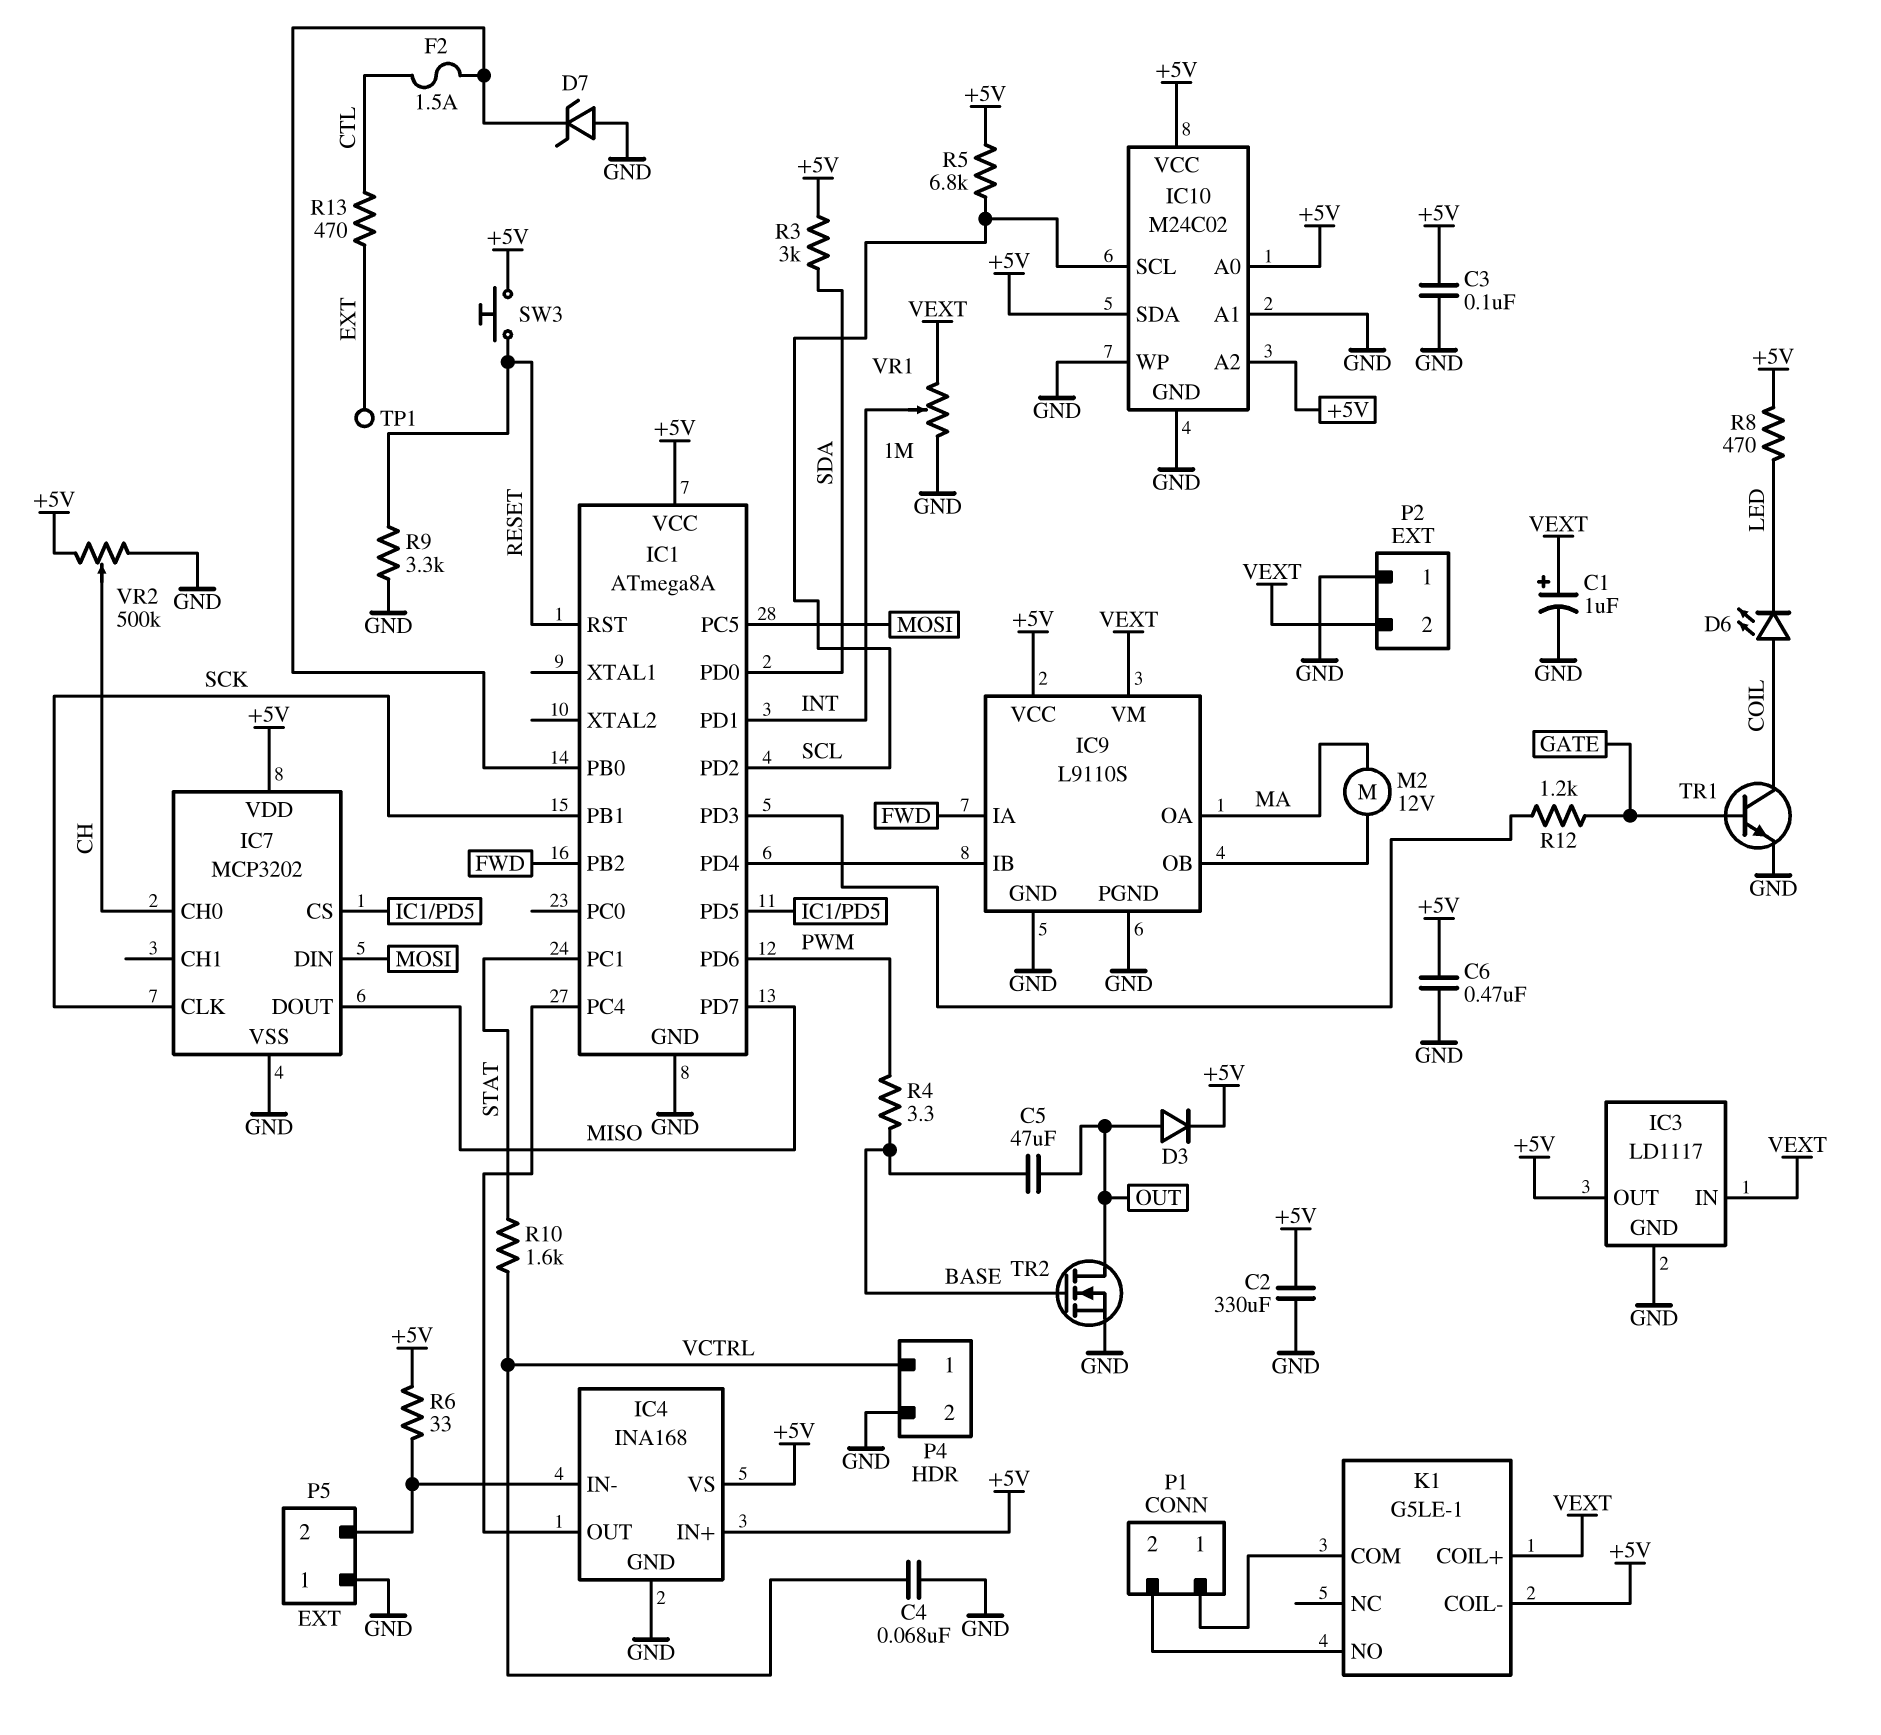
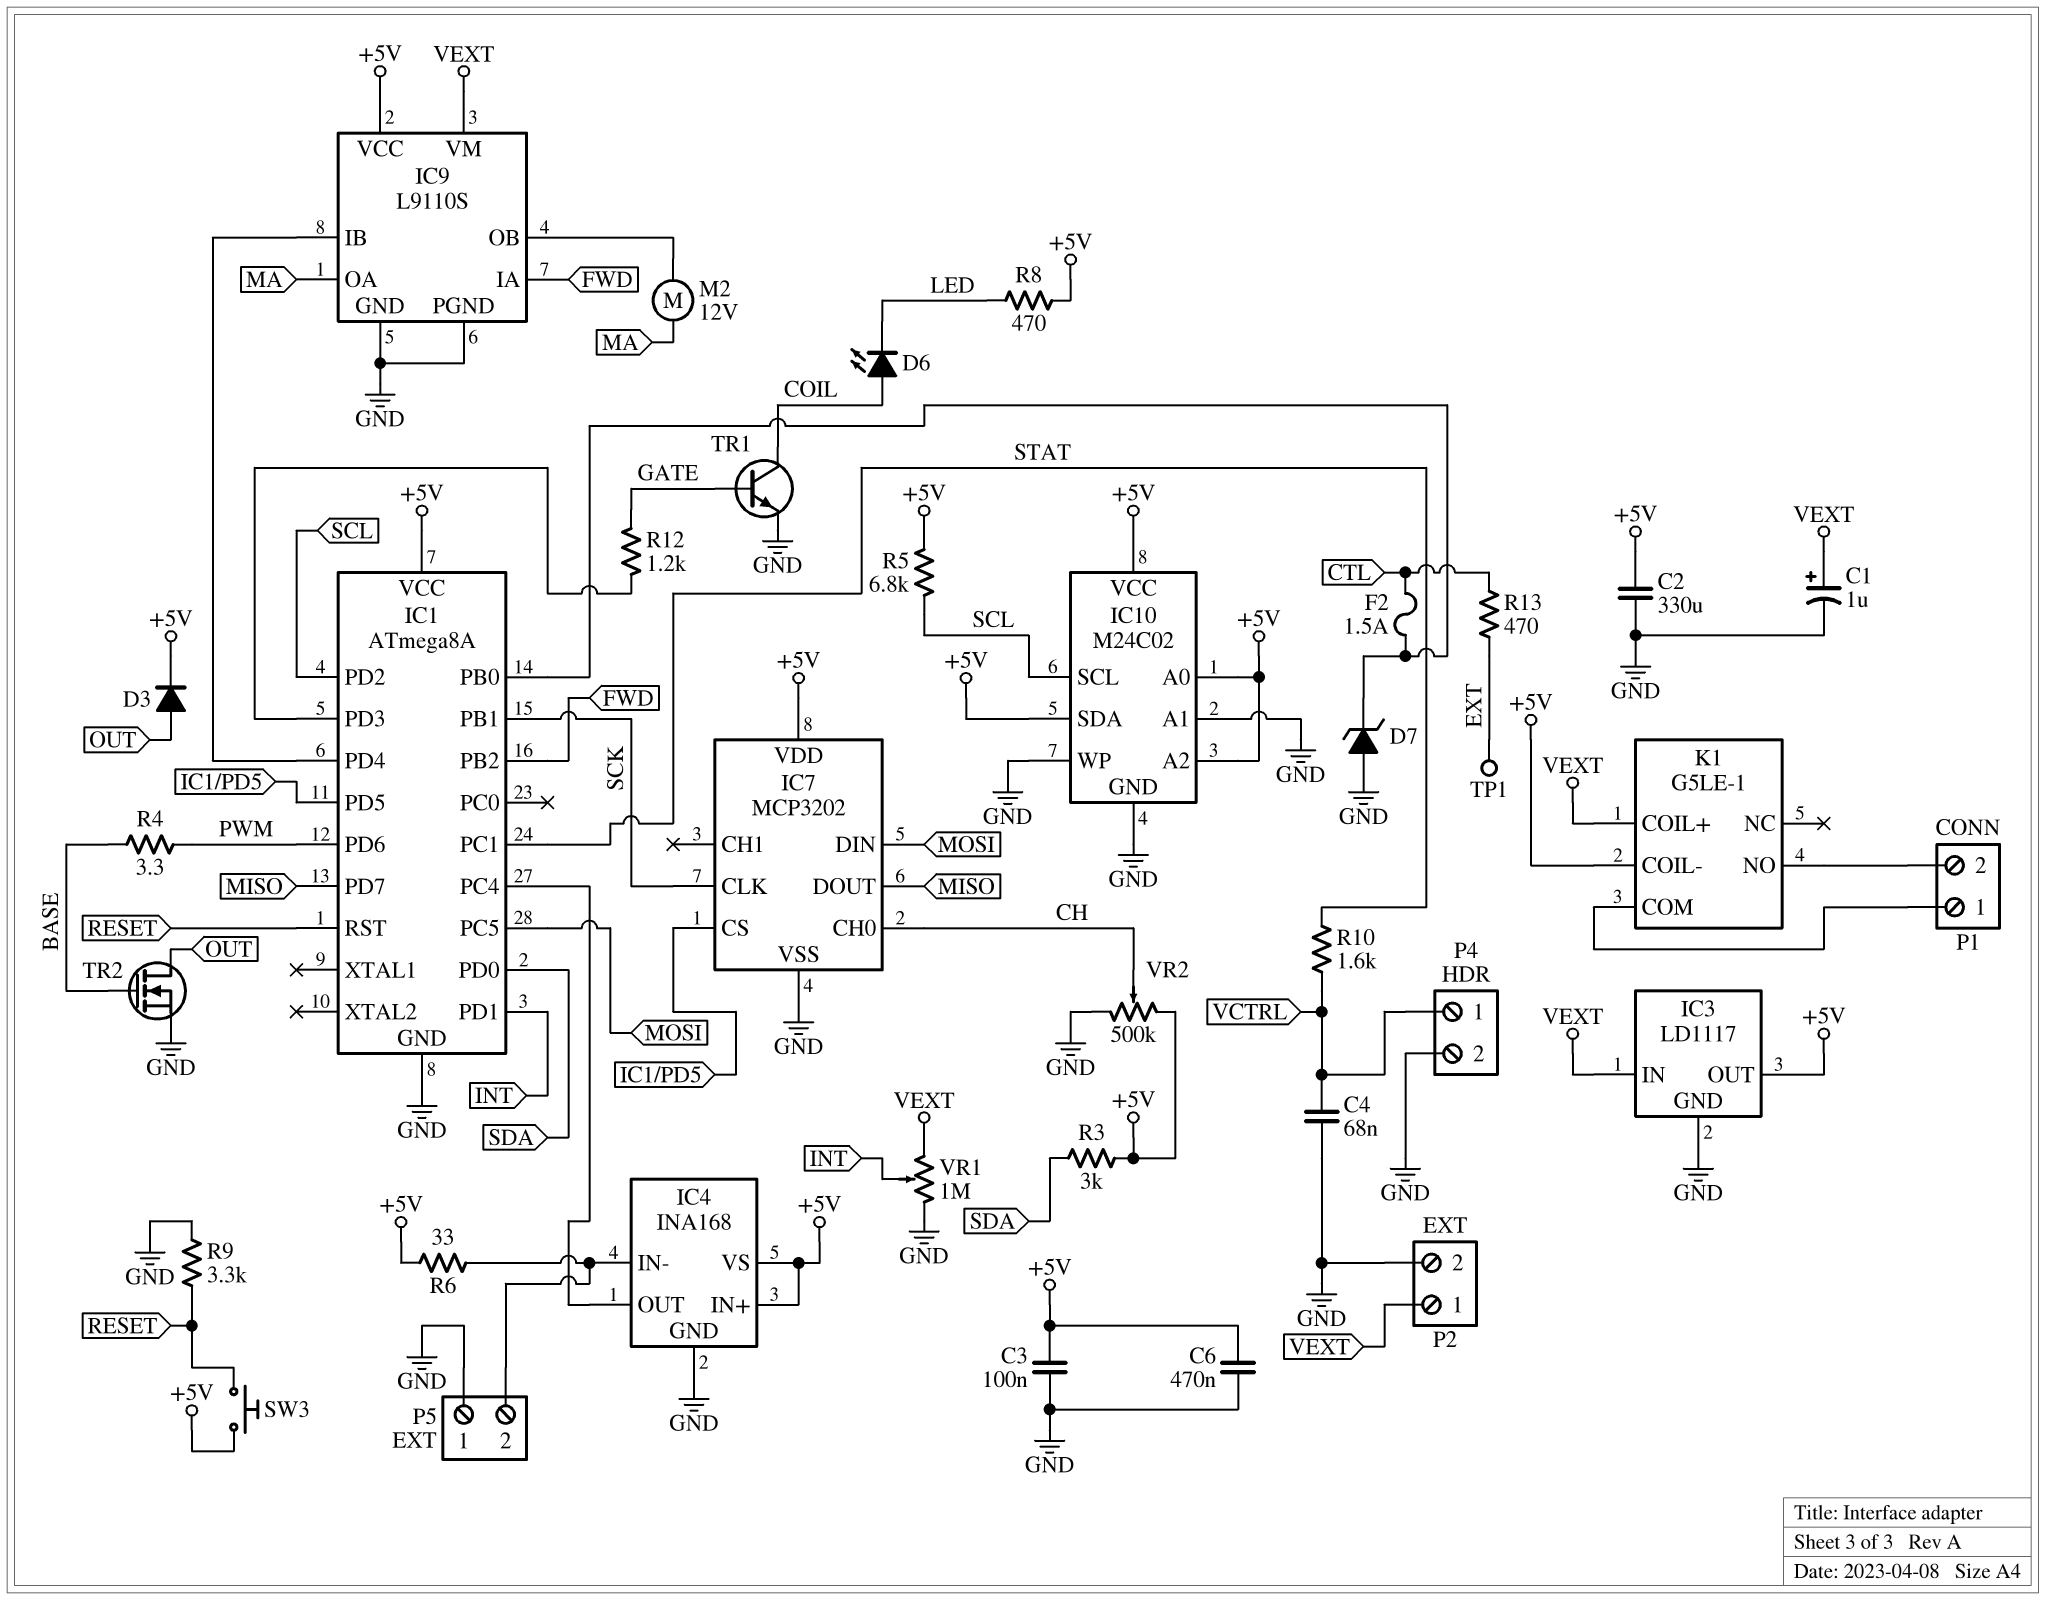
C5: 47uF (BASE, OUT) -> none
P2 pin 1: GND -> VEXT
P2 pin 2: VEXT -> GND

